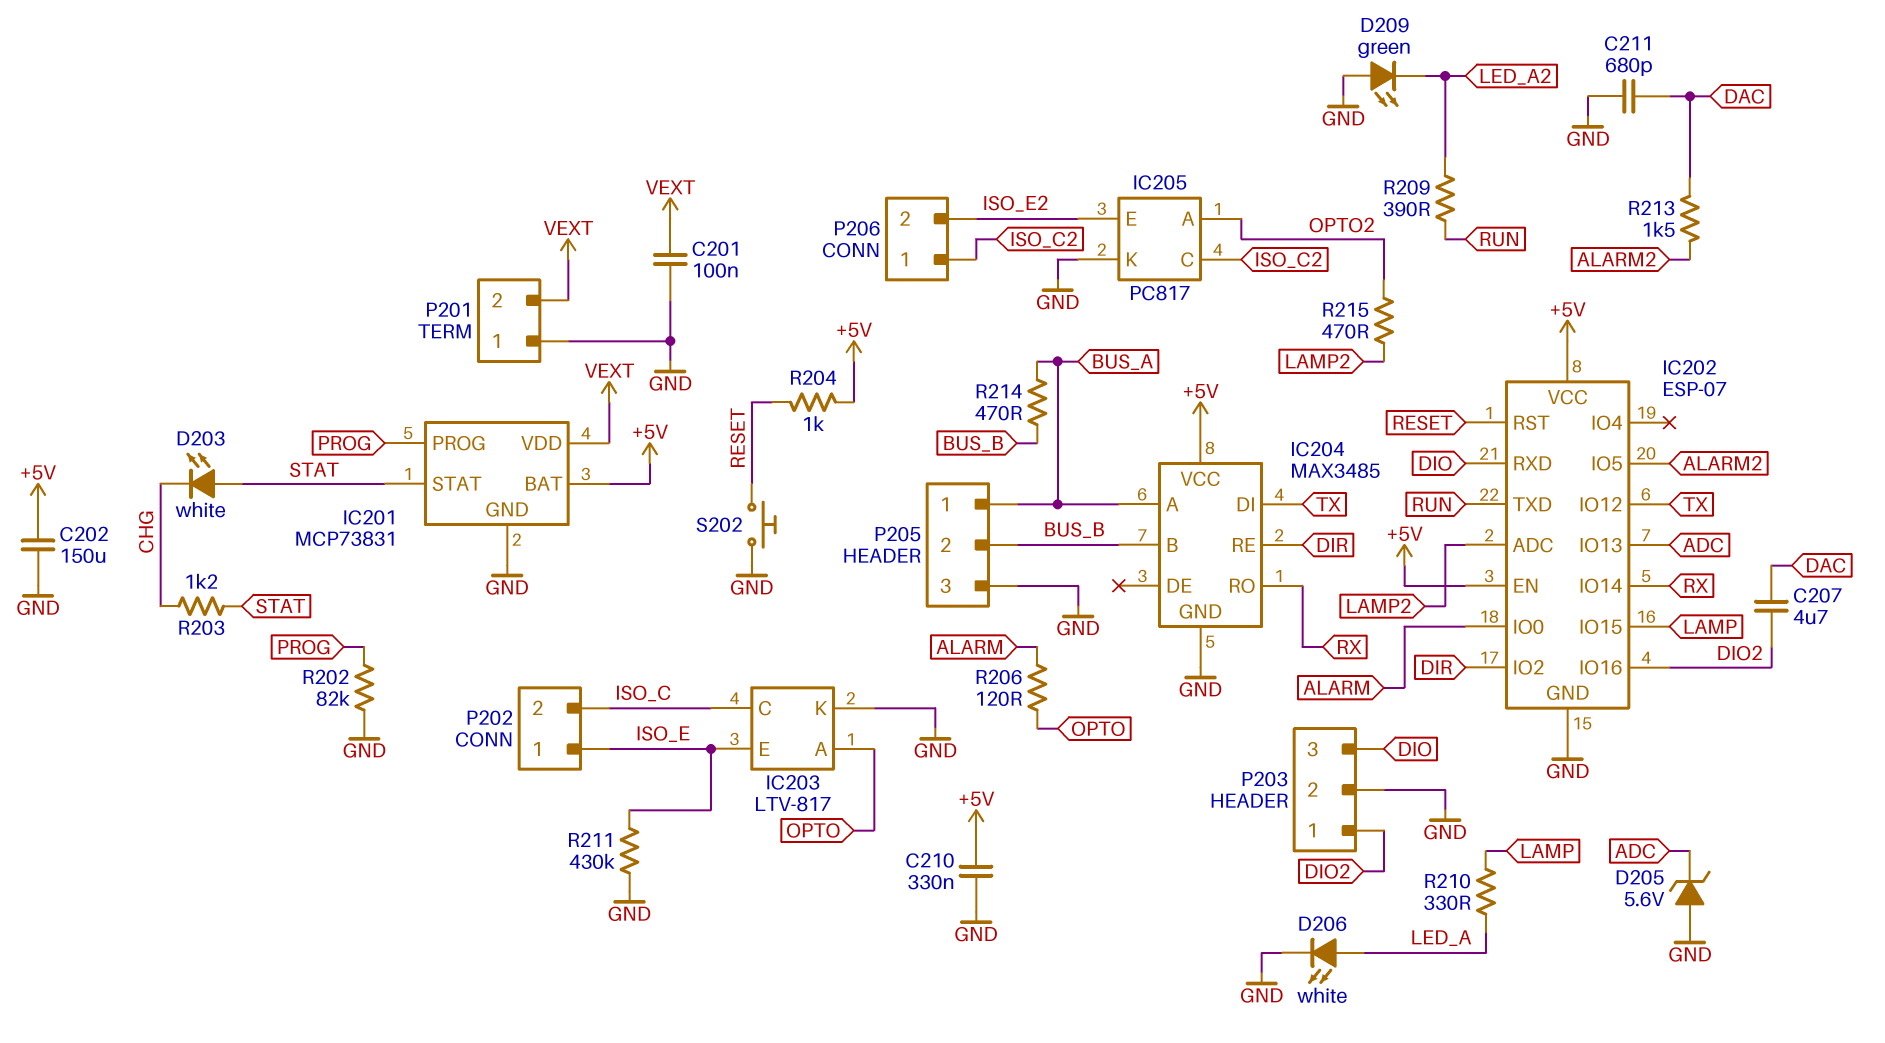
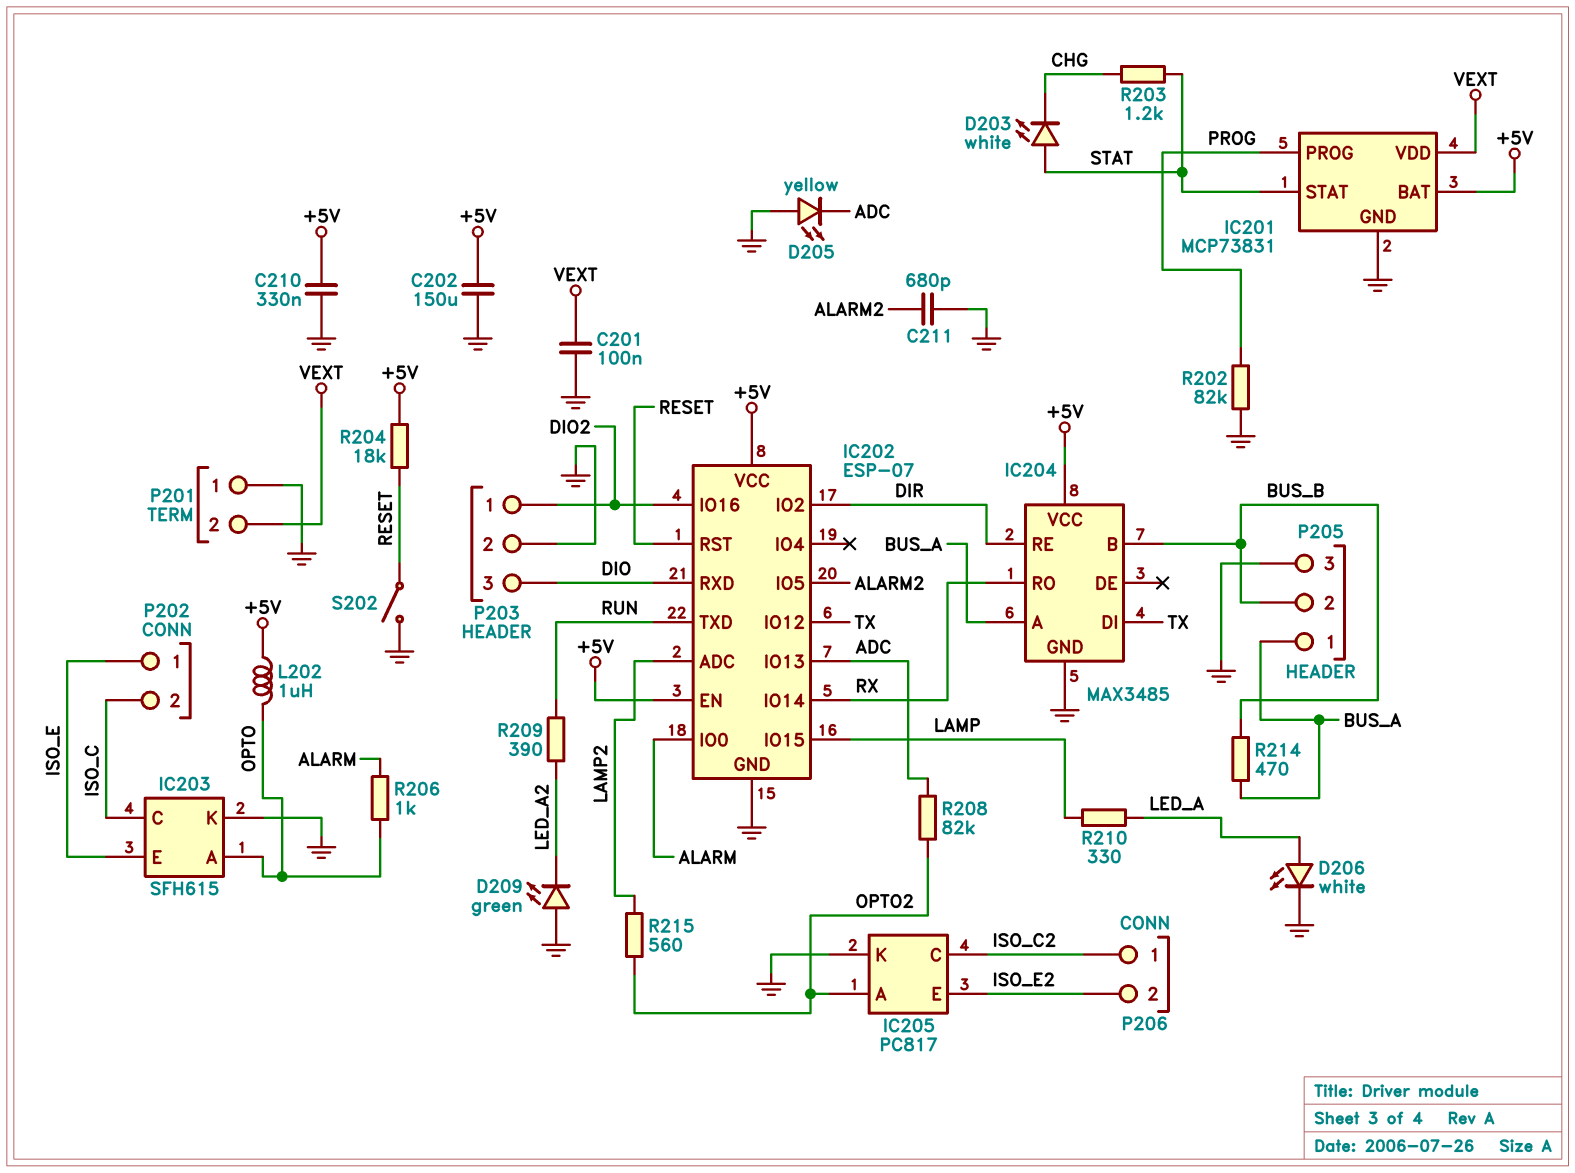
C207: 4.7uF (DAC, DIO2) -> none
C211: 680pF (DAC, GND) -> 680pF (ALARM2, GND)
D205: zener 5.6V (A GND, K ADC) -> LED yellow (A GND, K ADC)
IC203: LTV-817 -> SFH615
L202: none -> 1uH (+5V, OPTO)
R204: 1k (+5V, RESET) -> 18k (+5V, RESET)
R206: 120 (ALARM, OPTO) -> 1k (ALARM, OPTO)
R208: none -> 82k (ADC, OPTO2)
R211: 430k (GND, ISO_E) -> none
R213: 1.5k (ALARM2, DAC) -> none
R215: 470 (LAMP2, OPTO2) -> 560 (LAMP2, OPTO2)
S202: button (GND, RESET) -> switch (GND, RESET)

